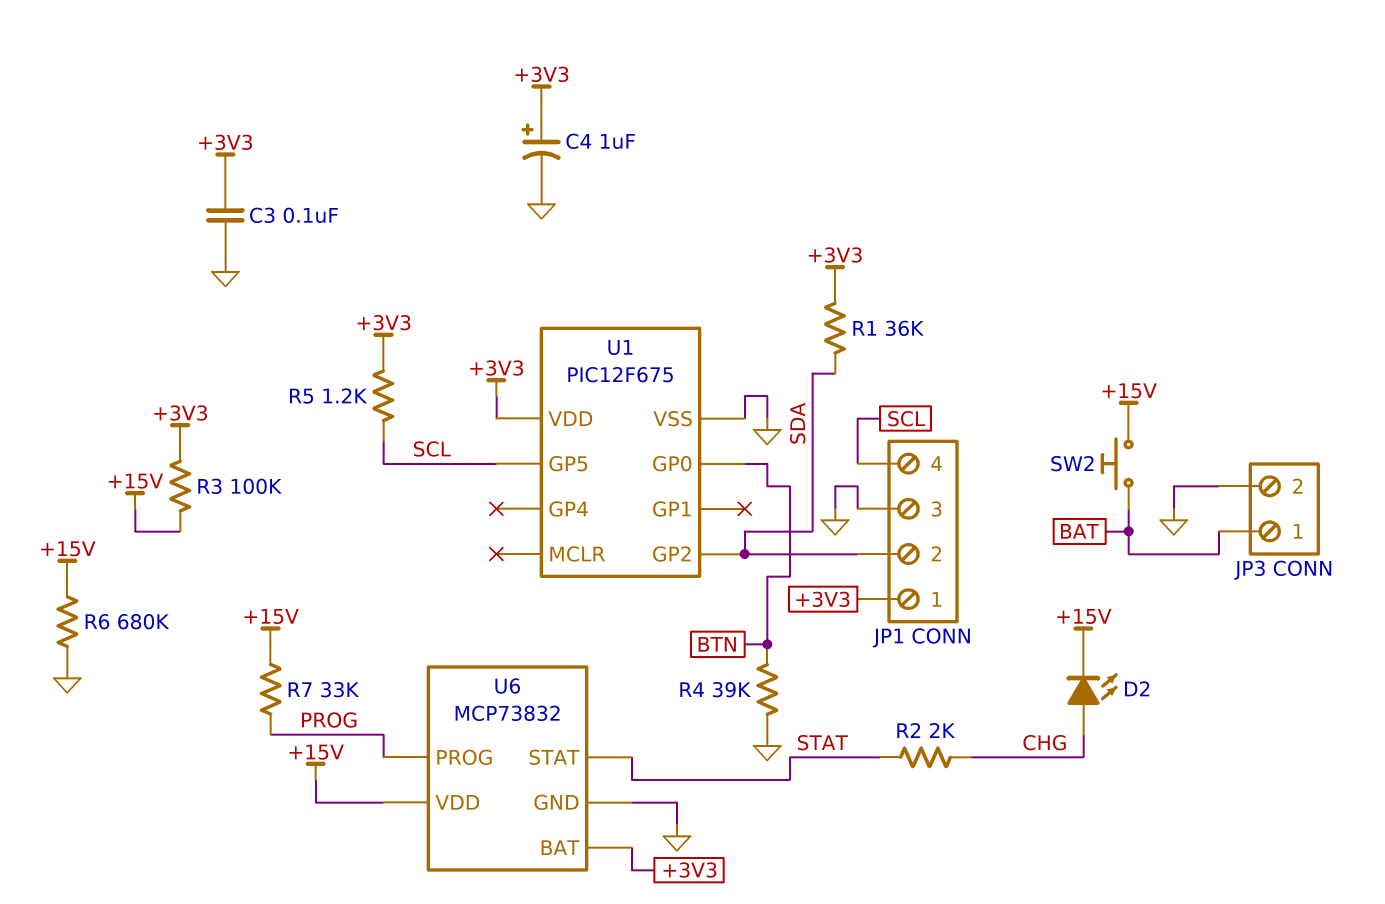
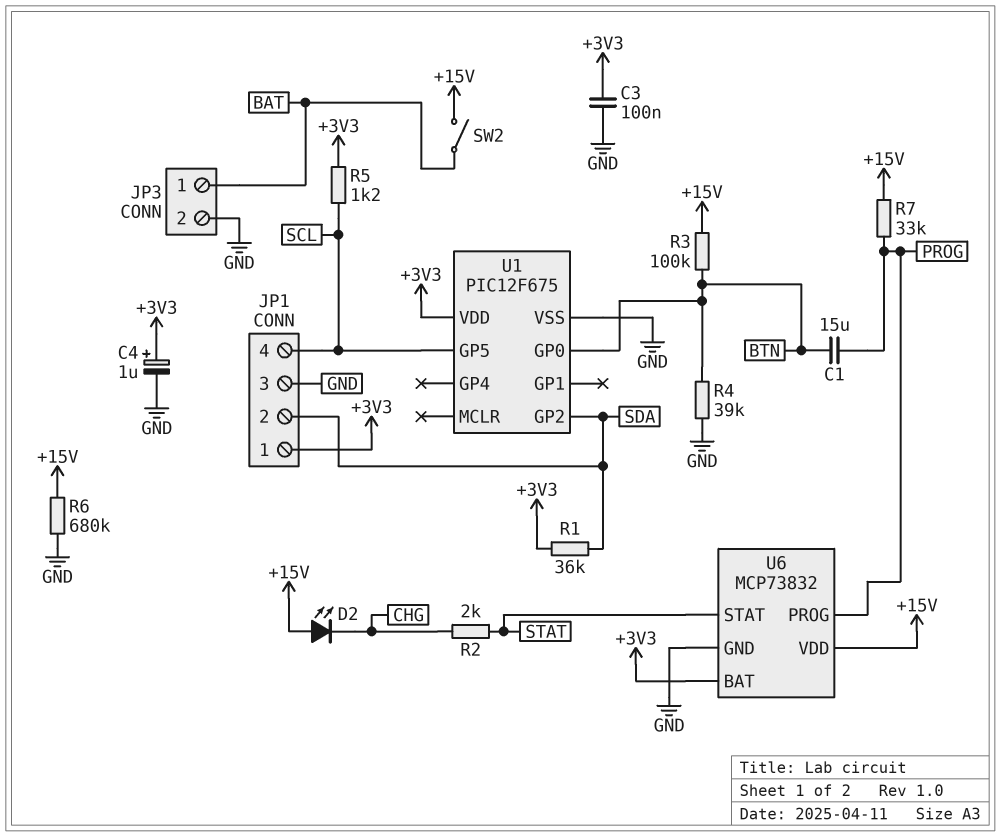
C1: none -> 15uF (BTN, PROG)
D2: LED (A CHG, K +15V) -> LED (A +15V, K CHG)
R3: 100k (+3V3, +15V) -> 100k (+15V, BTN)
SW2: button (+15V, BAT) -> switch (+15V, BAT)

